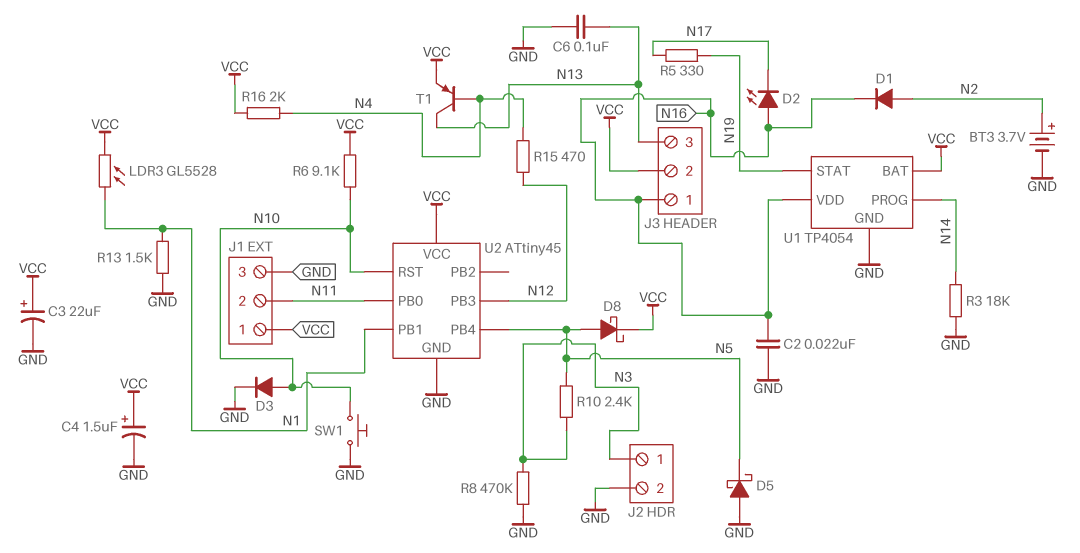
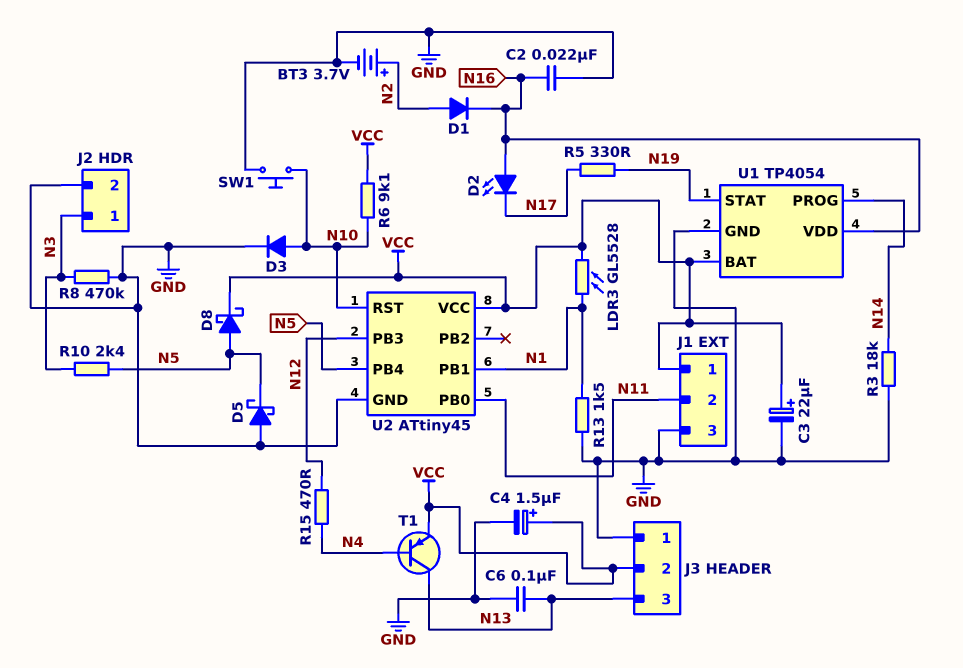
J3 pin 1: N16 -> GND
R16: 2k (N4, VCC) -> none

